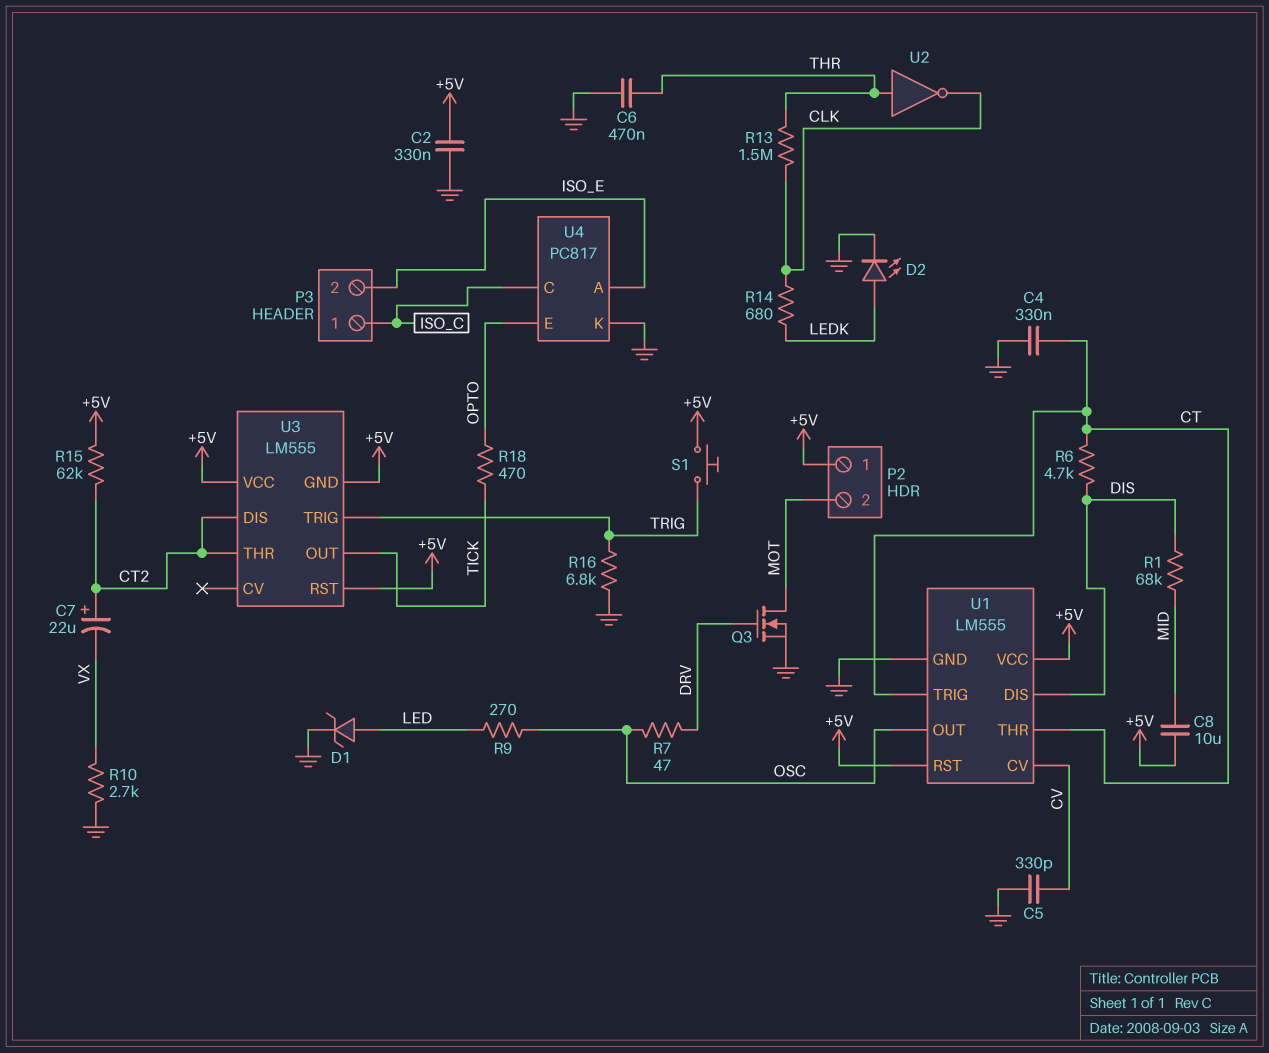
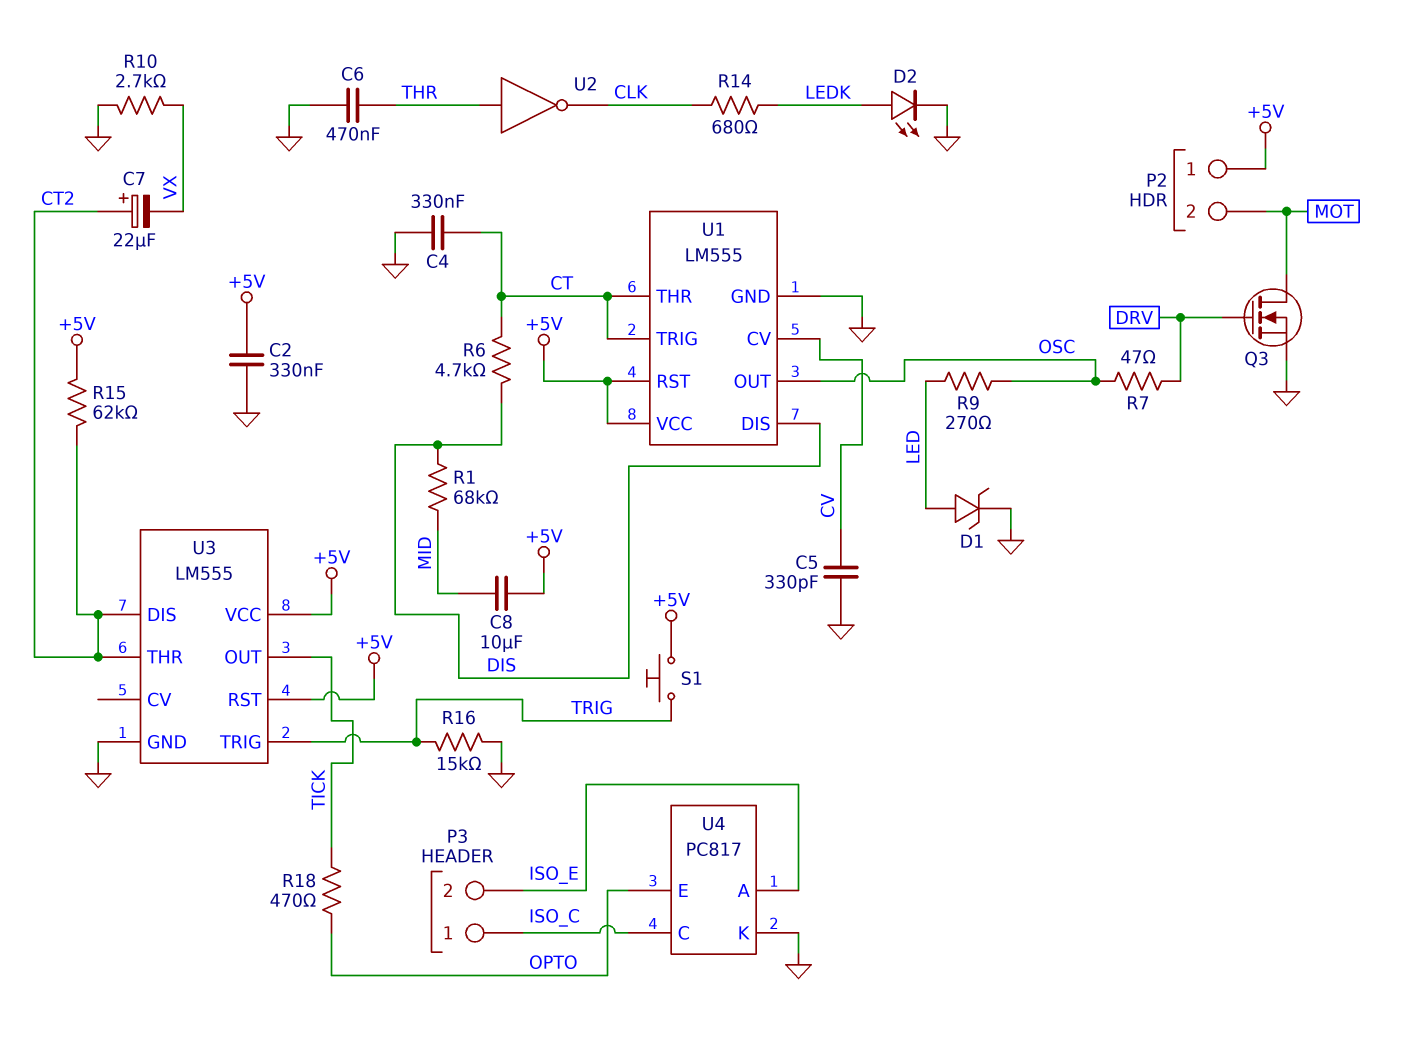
R13: 1.5M (CLK, THR) -> none
R16: 6.8k (GND, TRIG) -> 15k (GND, TRIG)
U3 pin GND: +5V -> GND

